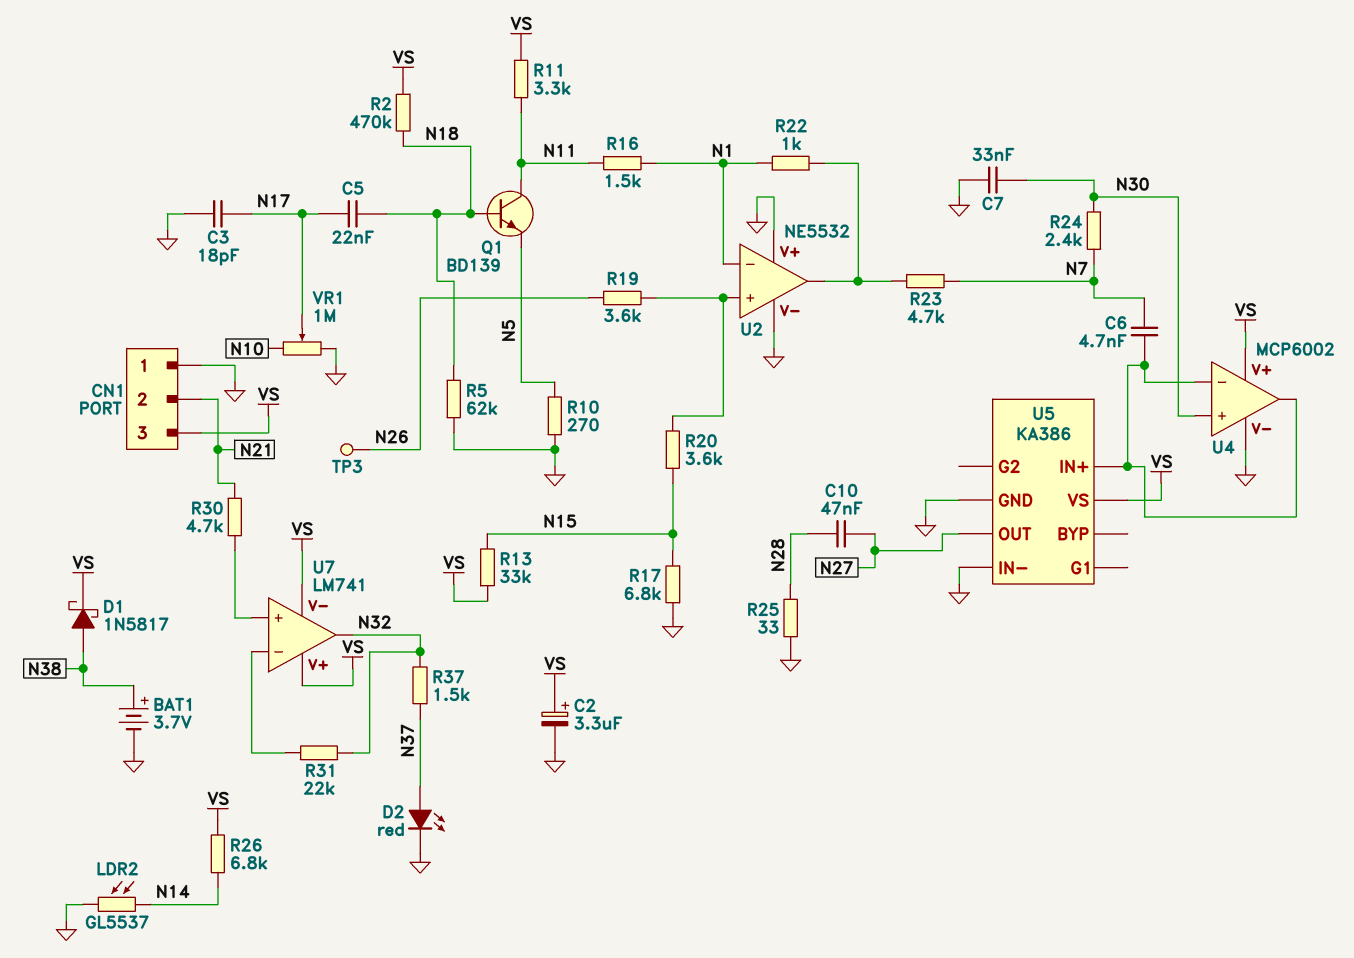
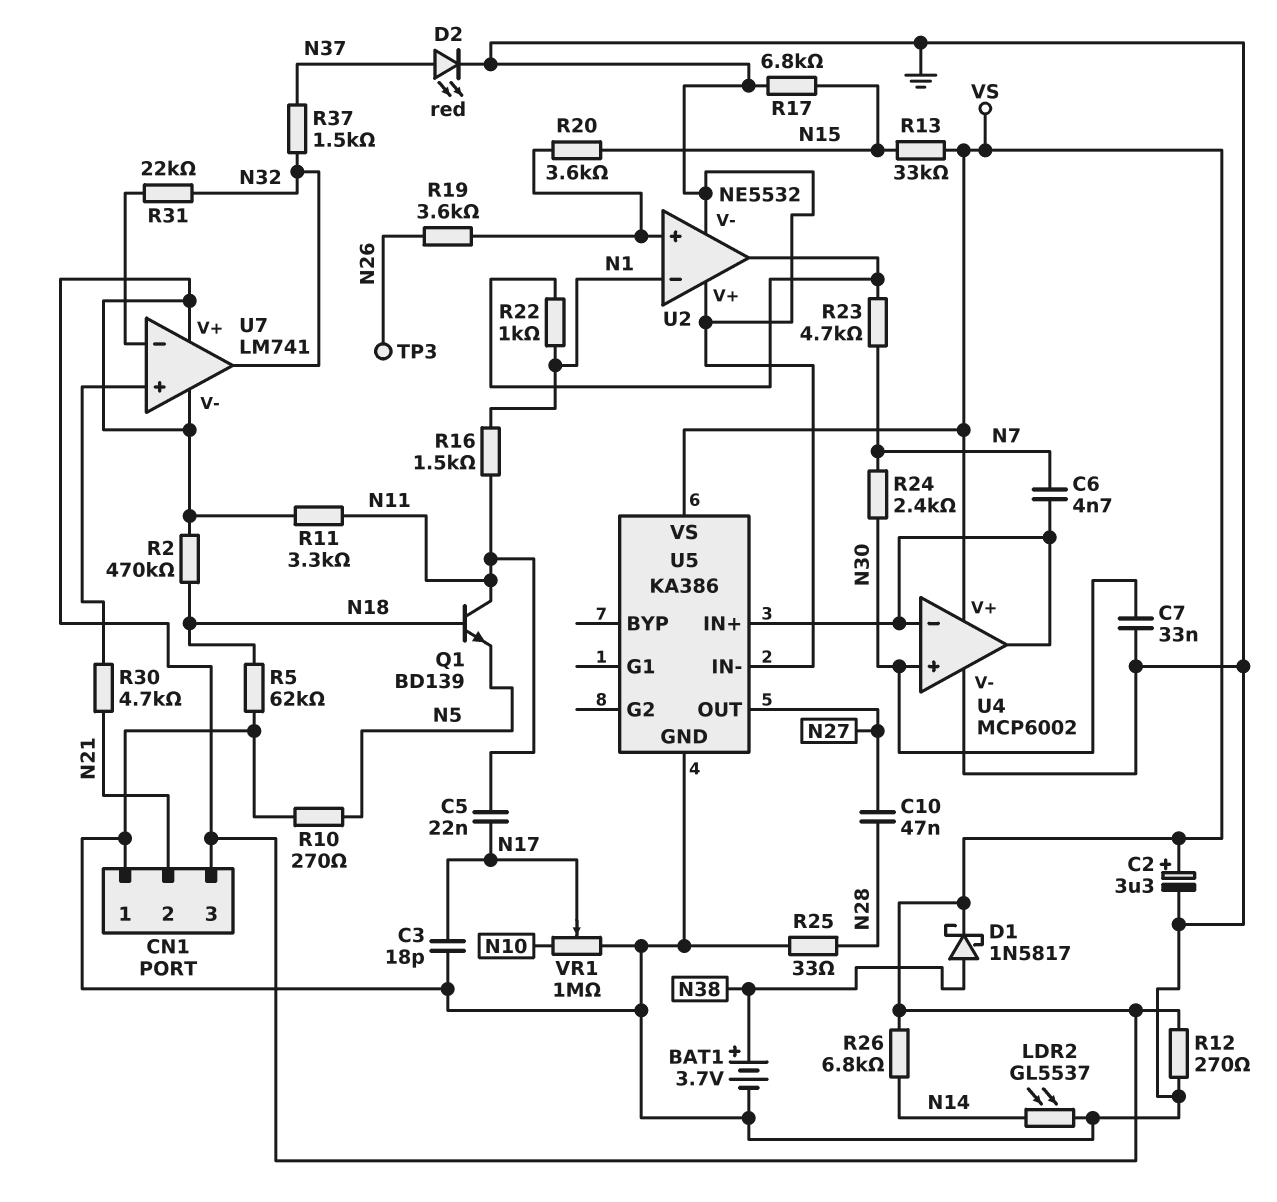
C5: 22nF (N17, N18) -> 22nF (N11, N17)
R12: none -> 270 (GND, VS)

